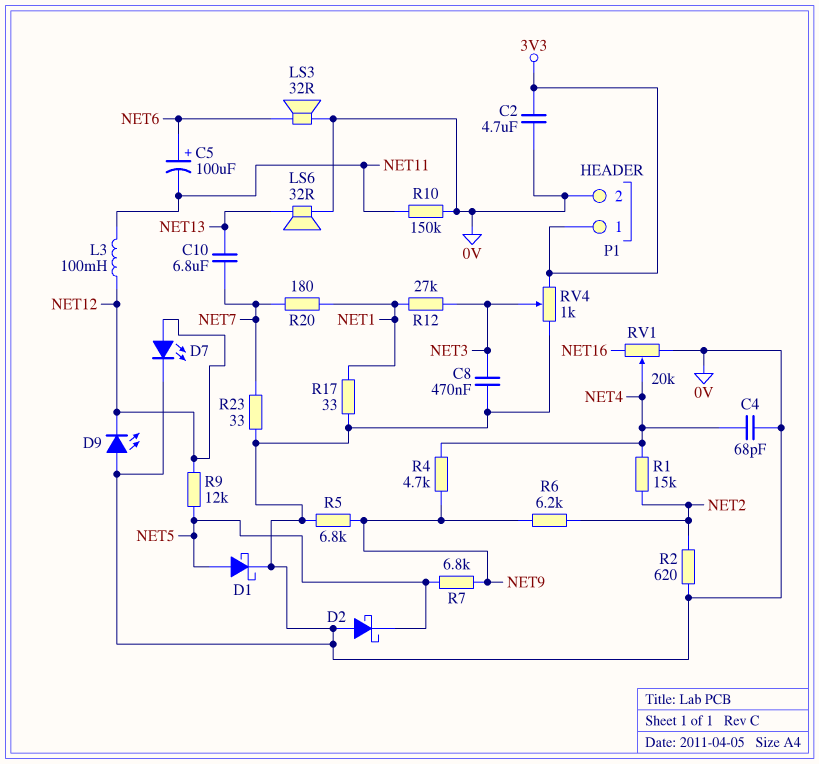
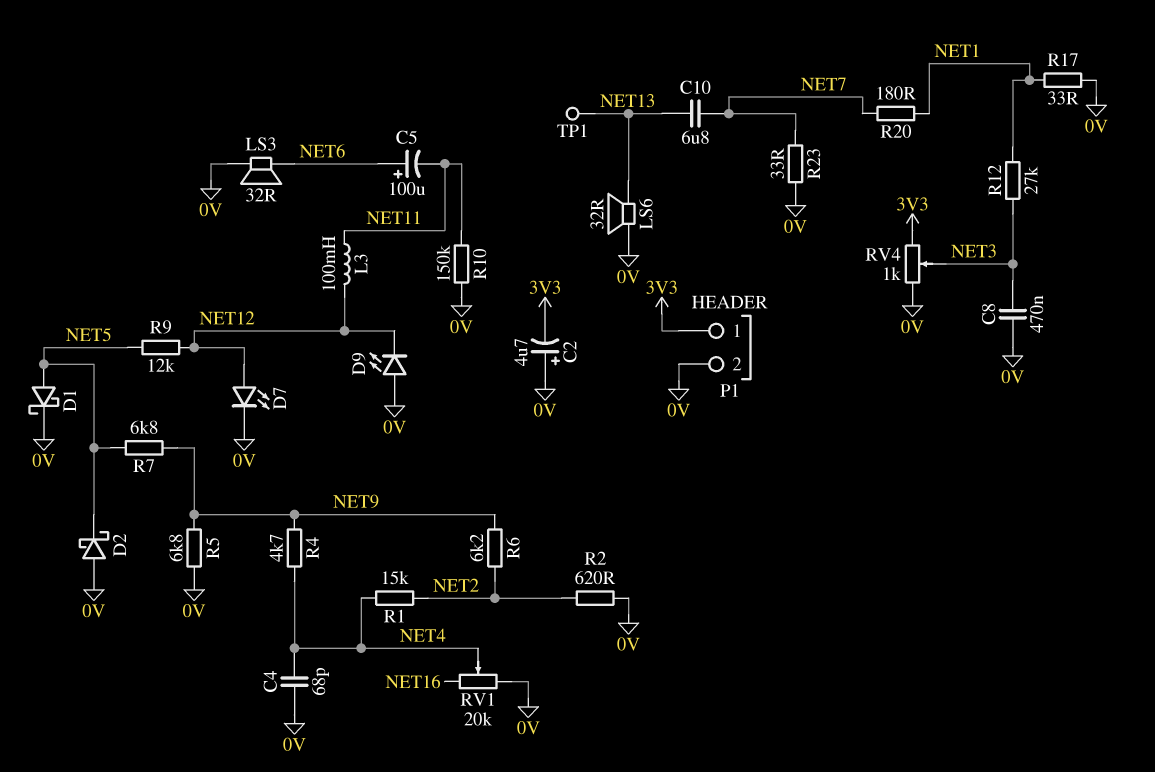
C2: 4.7uF (0V, 3V3) -> 4.7uF (plus 0V, minus 3V3)
TP1: none -> test point (NET13)

